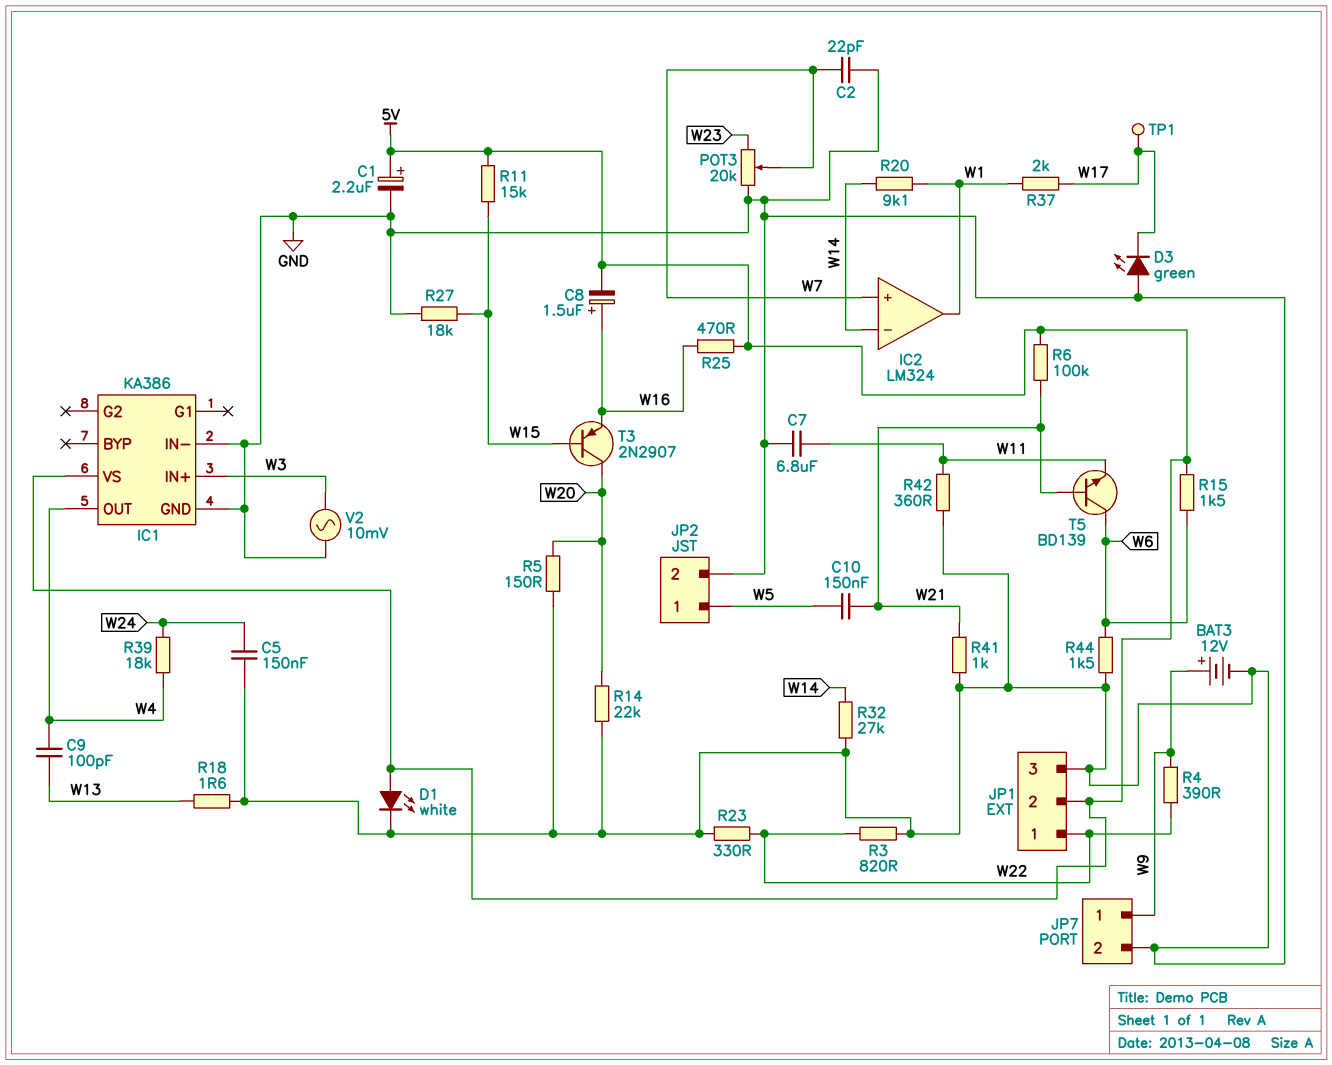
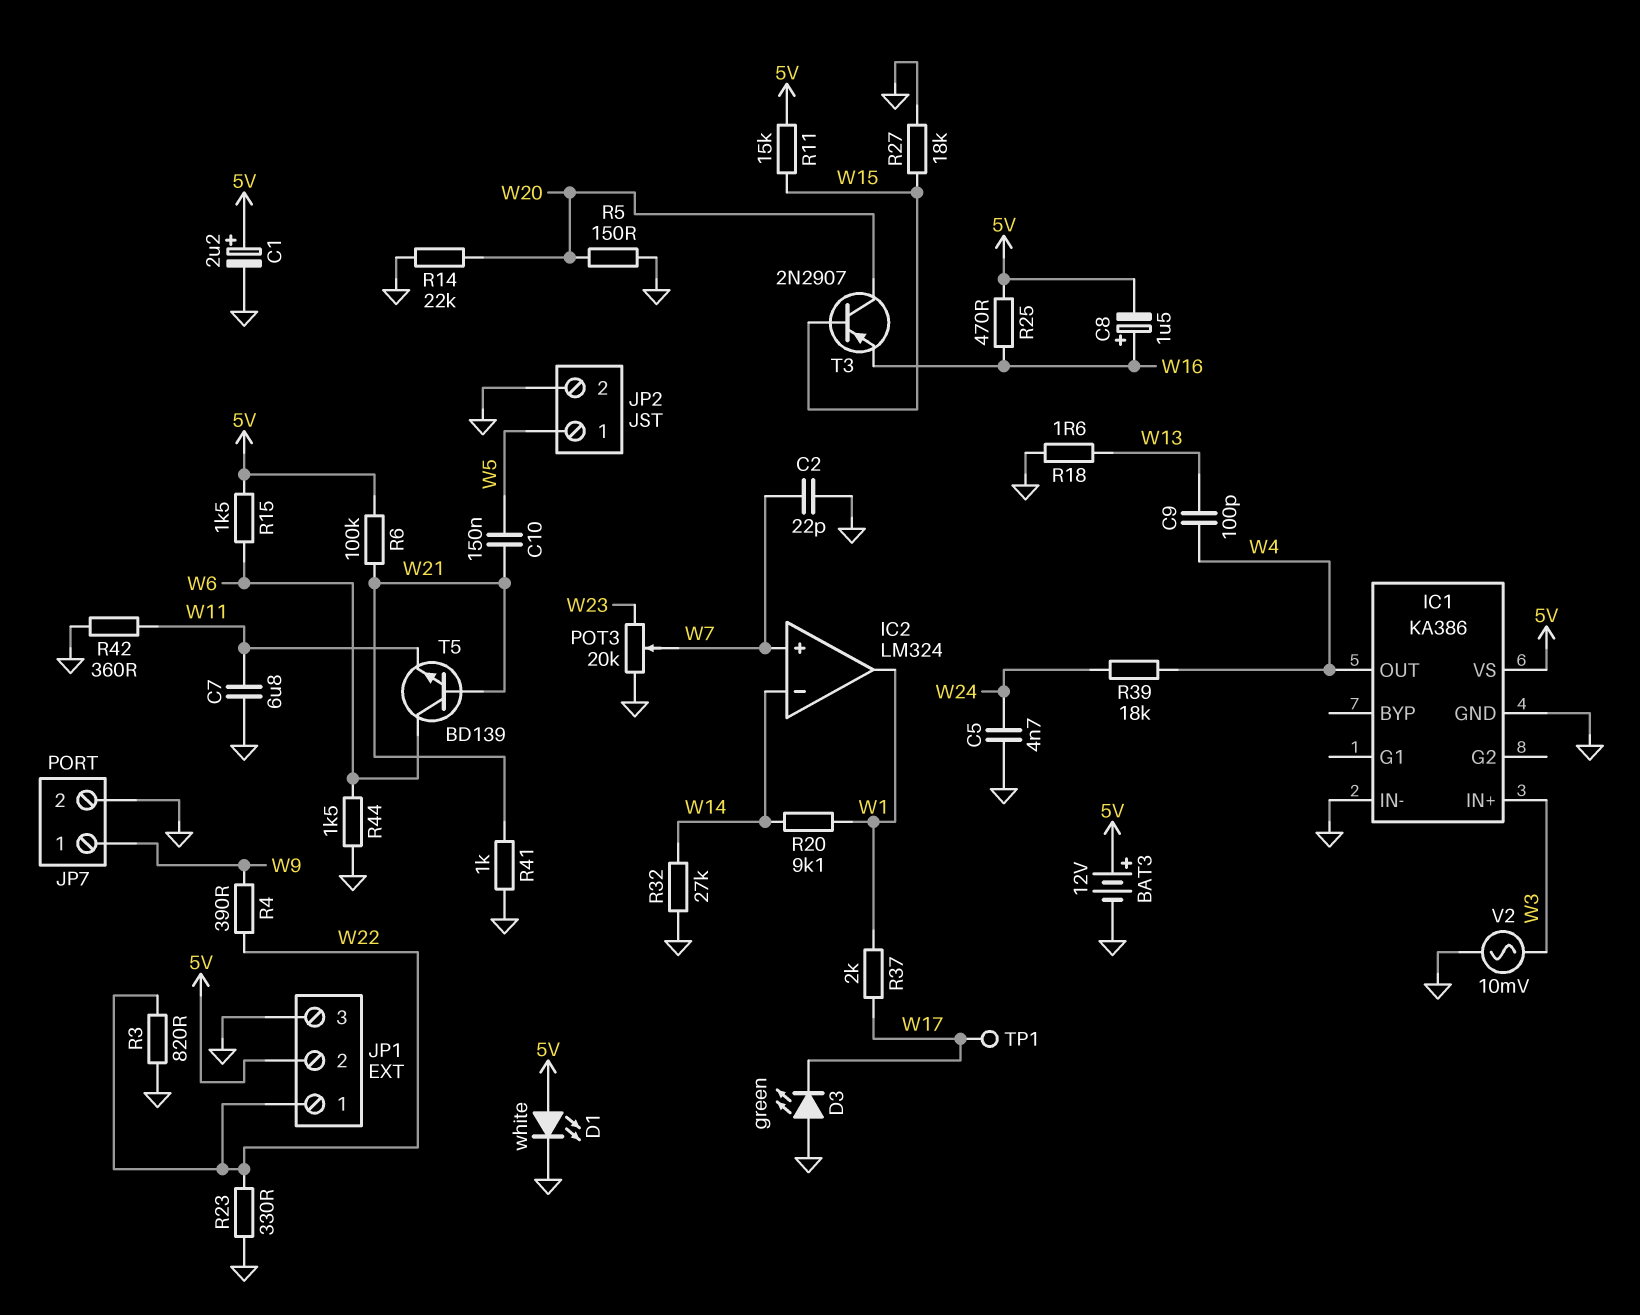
BAT3: 12V (plus W9, minus GND) -> 12V (plus 5V, minus GND)
C5: 150nF (GND, W24) -> 4.7nF (GND, W24)

